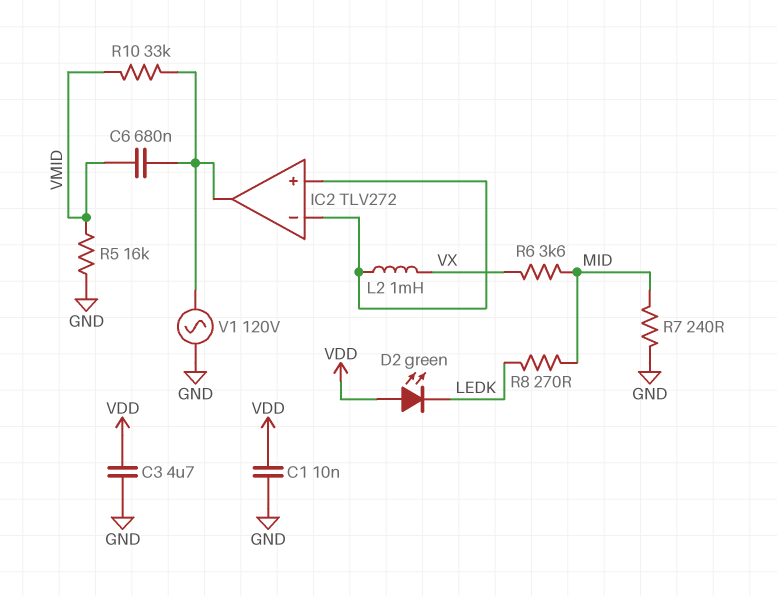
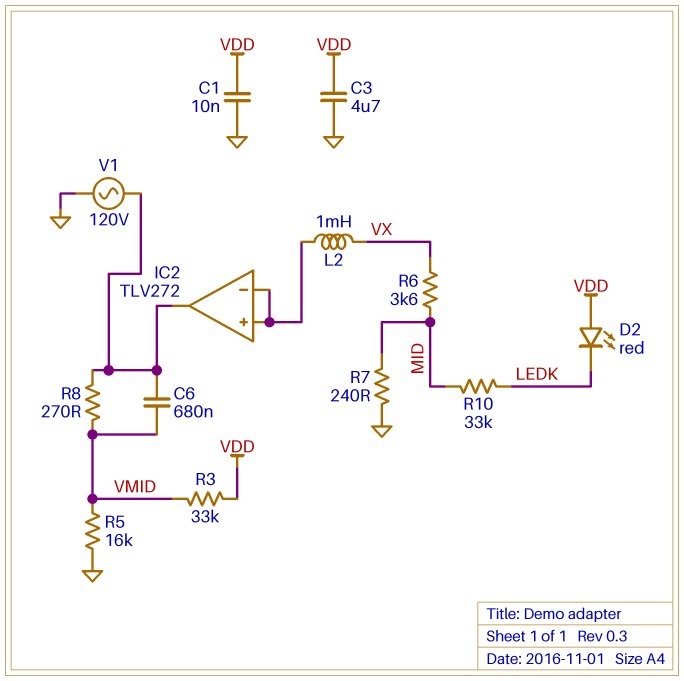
D2: LED green (A VDD, K LEDK) -> LED red (A VDD, K LEDK)
R3: none -> 33k (VDD, VMID)
R8: 270 (LEDK, MID) -> 270 (IC2/out, VMID)
R10: 33k (IC2/out, VMID) -> 33k (LEDK, MID)

